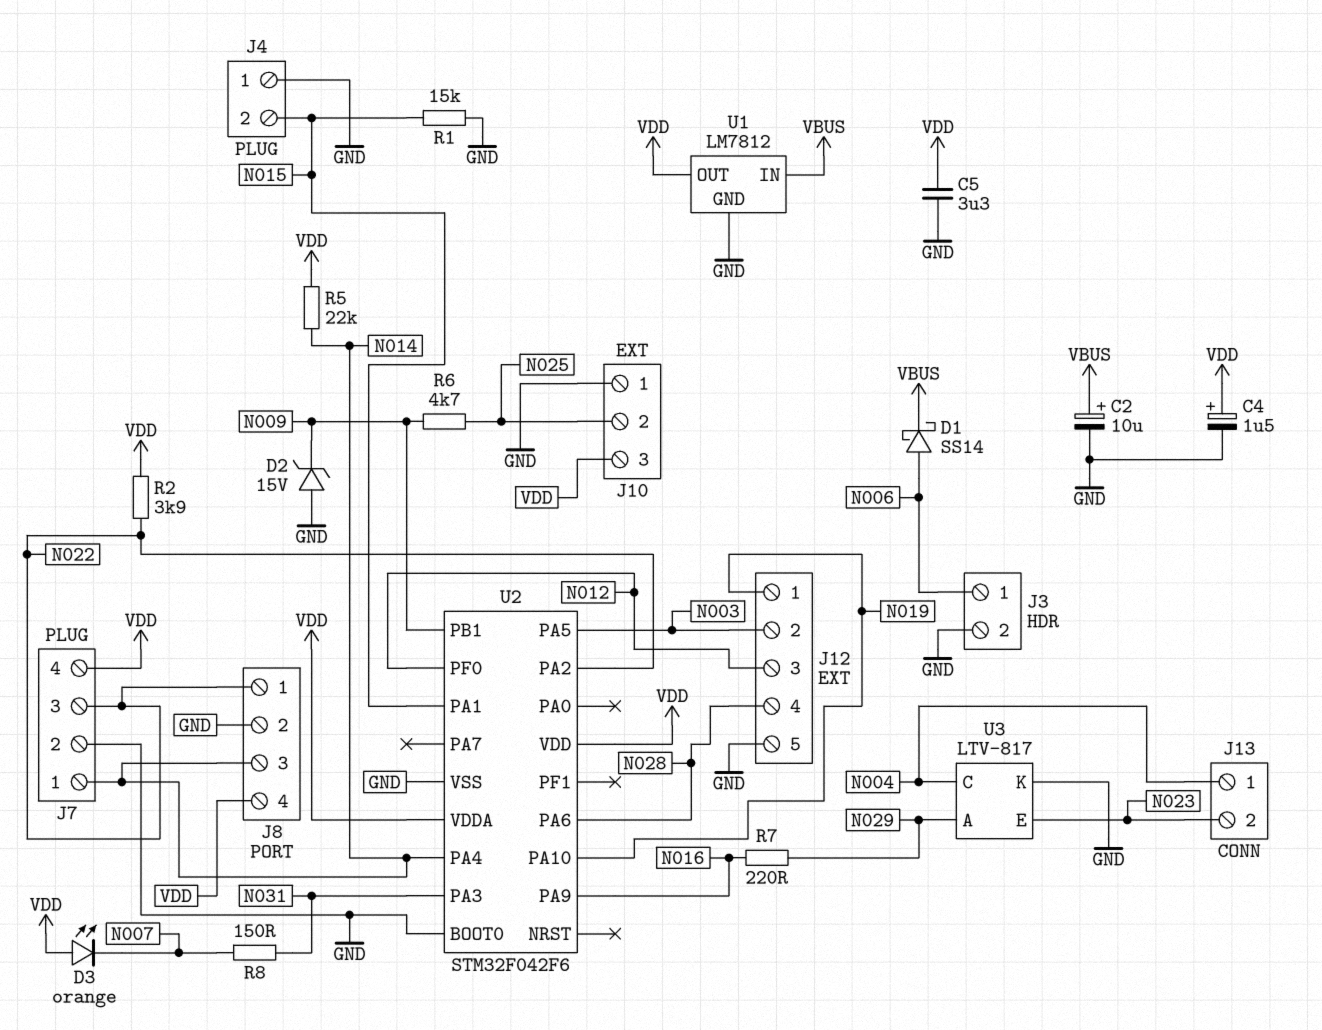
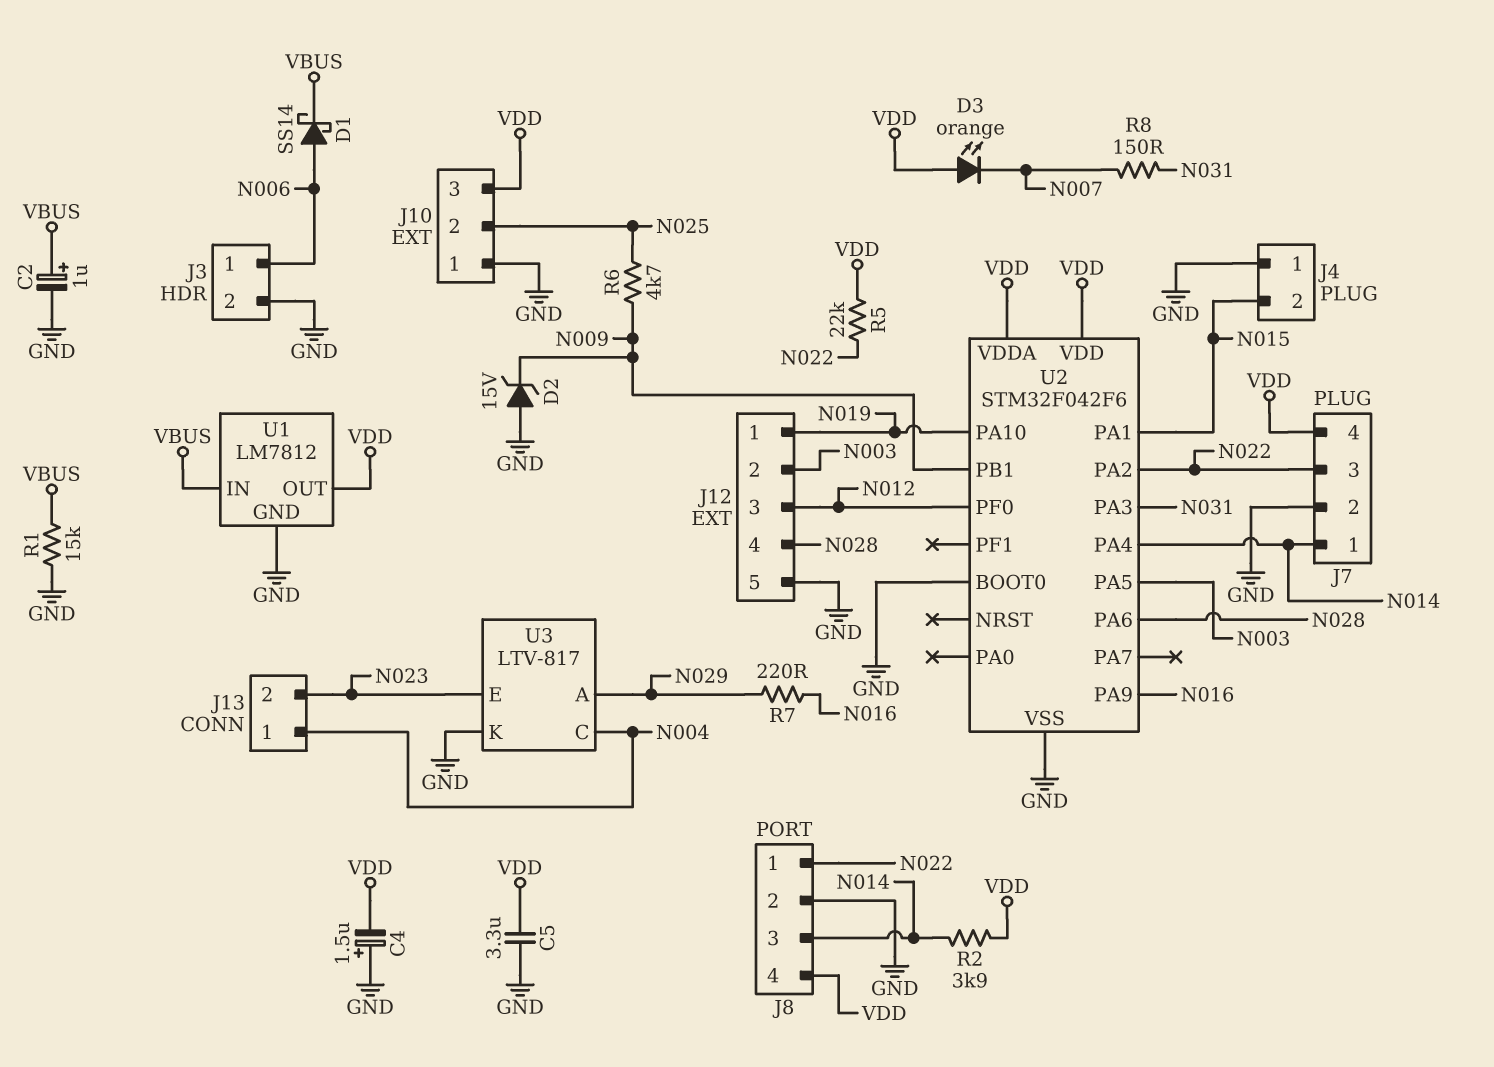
C2: 10uF (plus VBUS, minus GND) -> 1uF (plus VBUS, minus GND)
C4: 1.5uF (plus VDD, minus GND) -> 1.5uF (plus GND, minus VDD)
R1: 15k (GND, N015) -> 15k (GND, VBUS)
R2: 3.9k (N022, VDD) -> 3.9k (N014, VDD)
R5: 22k (N014, VDD) -> 22k (N022, VDD)

